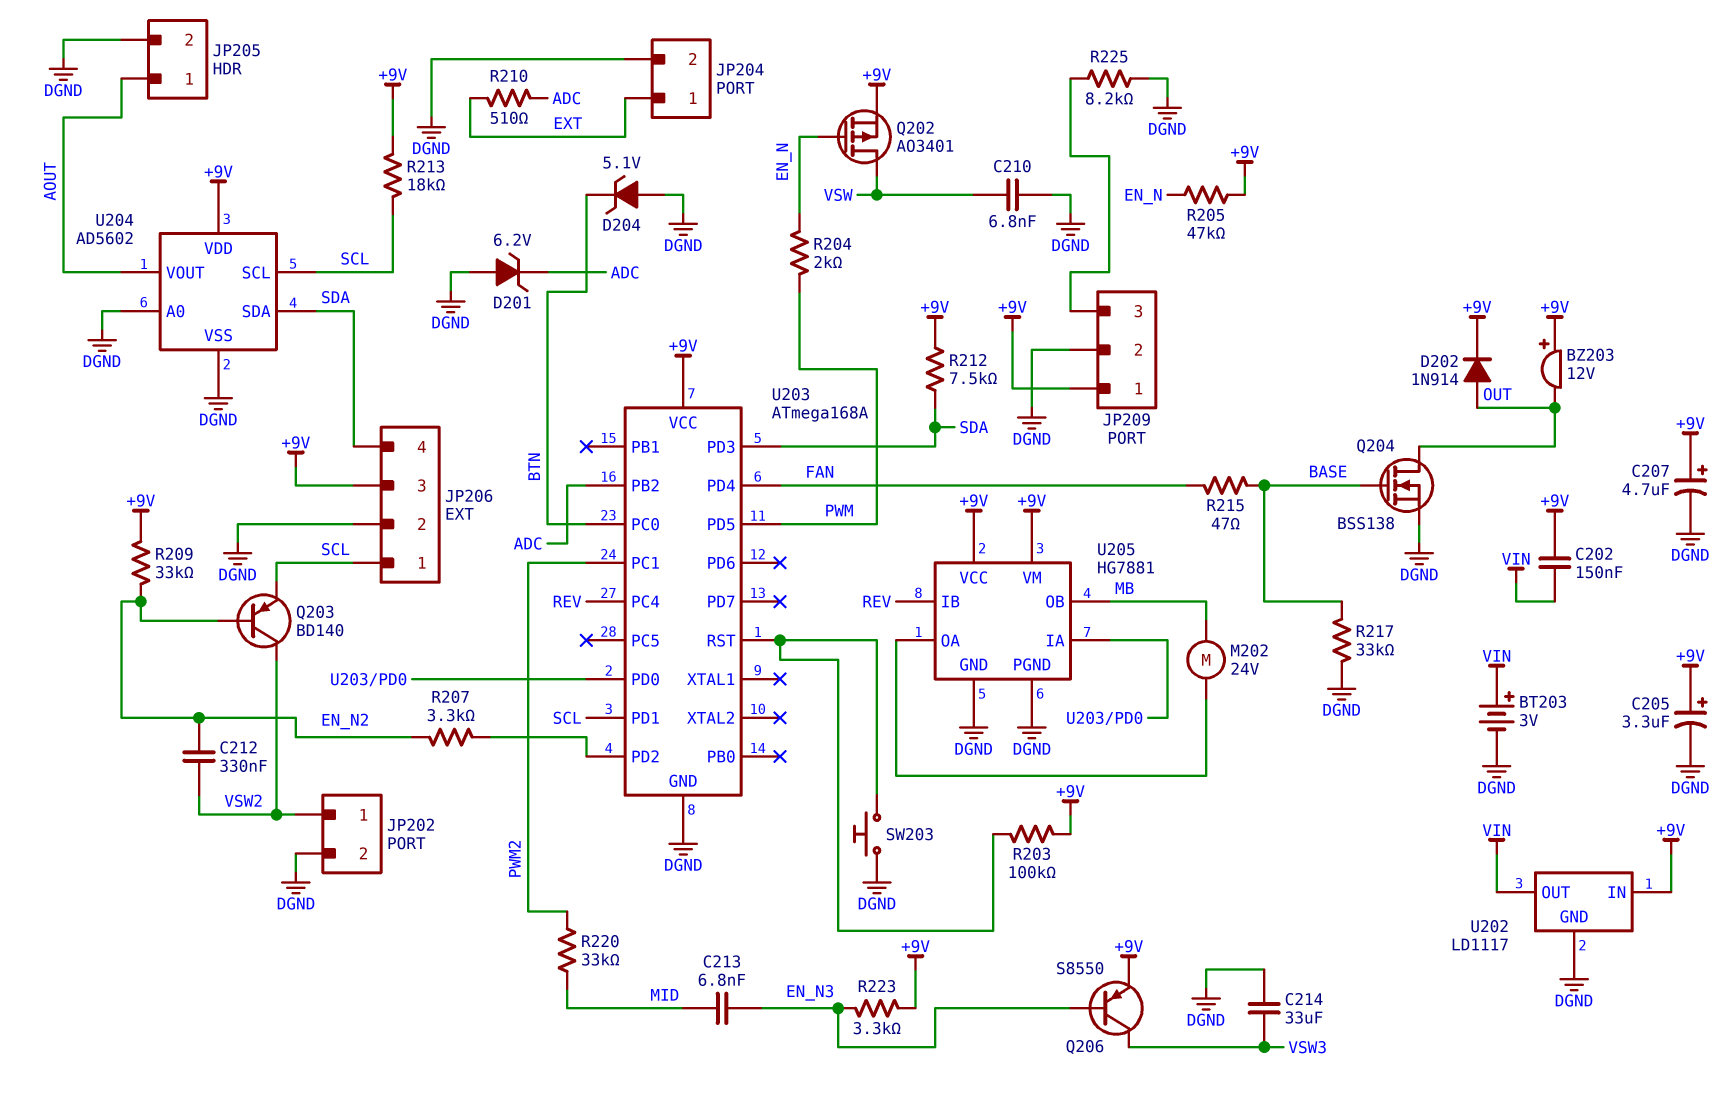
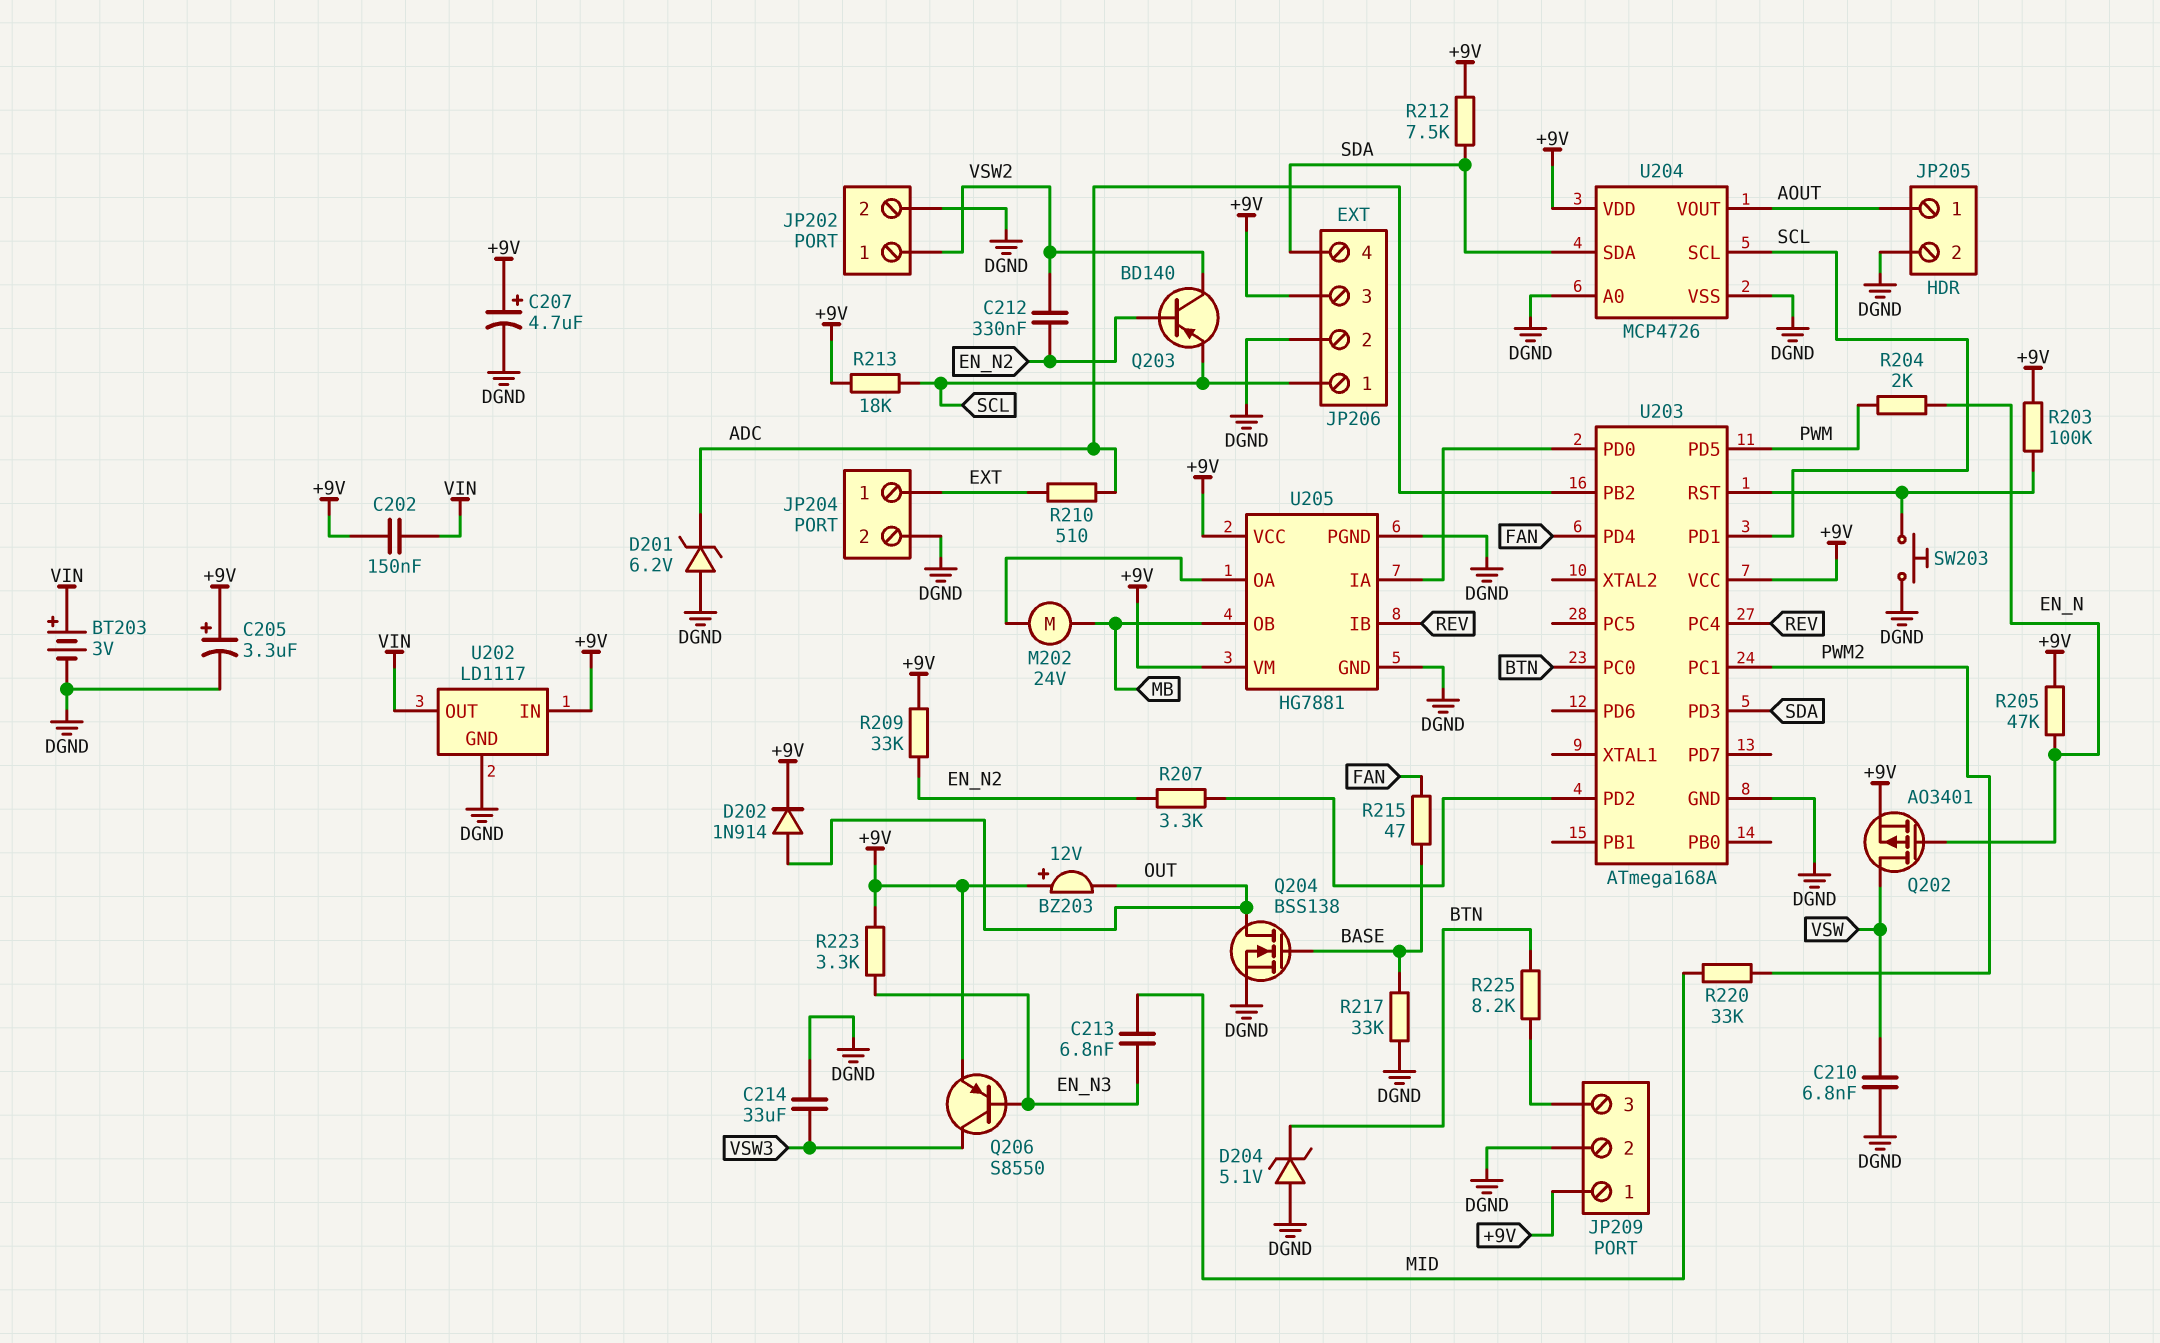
R225: 8.2k (DGND, JP209/3) -> 8.2k (BTN, JP209/3)
U204: AD5602 -> MCP4726

